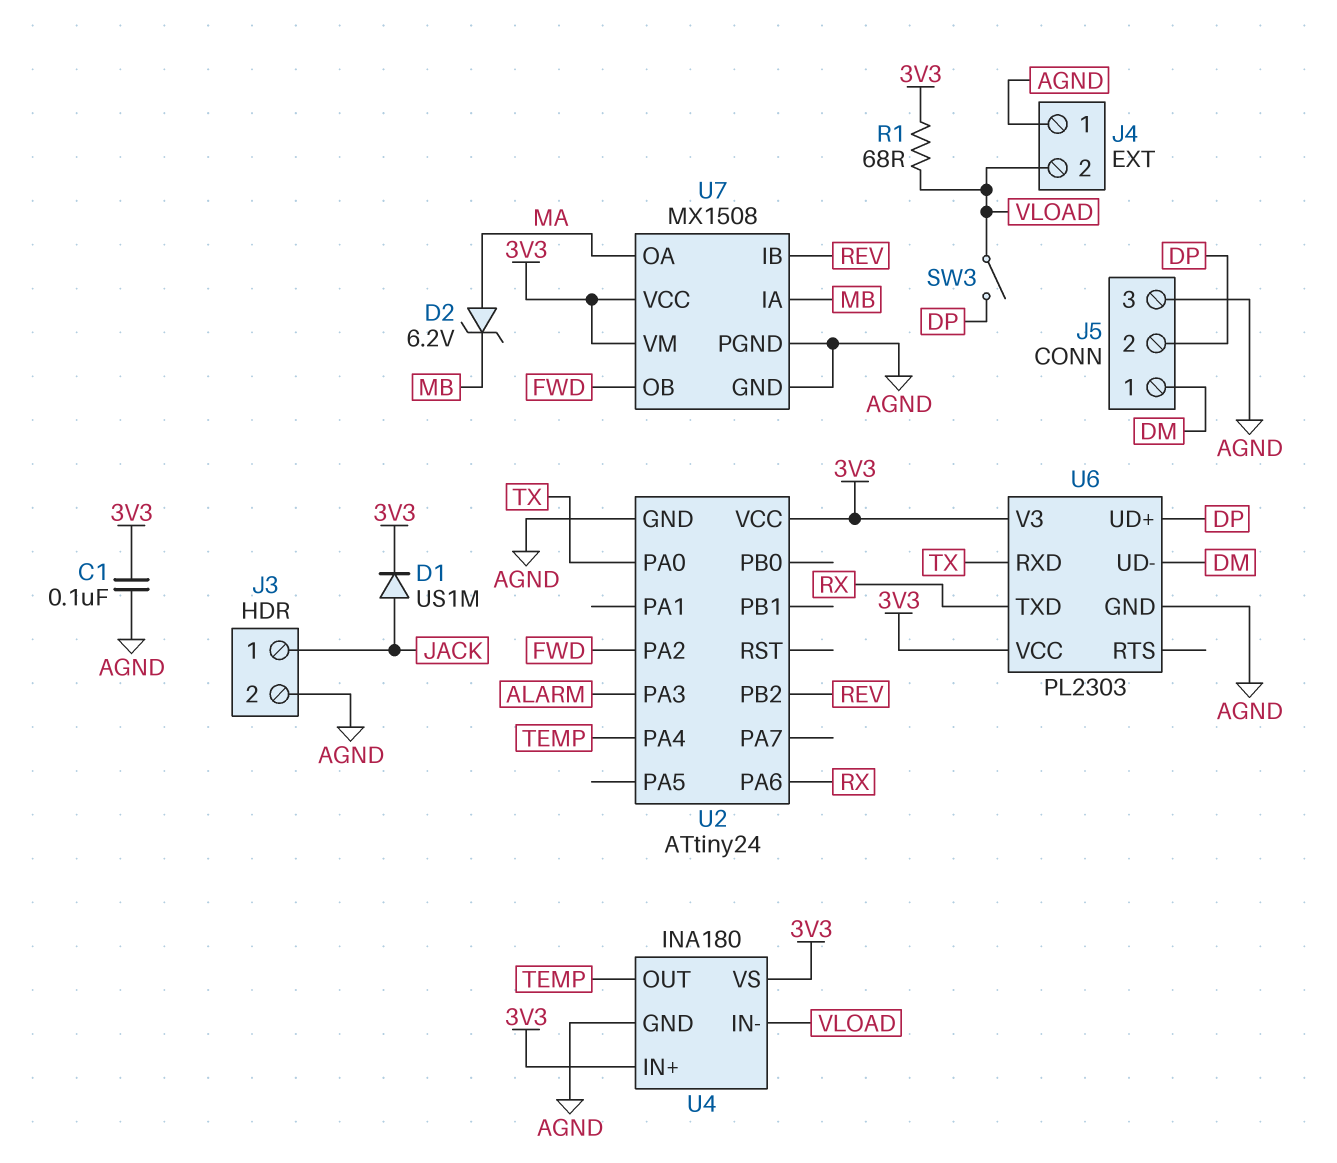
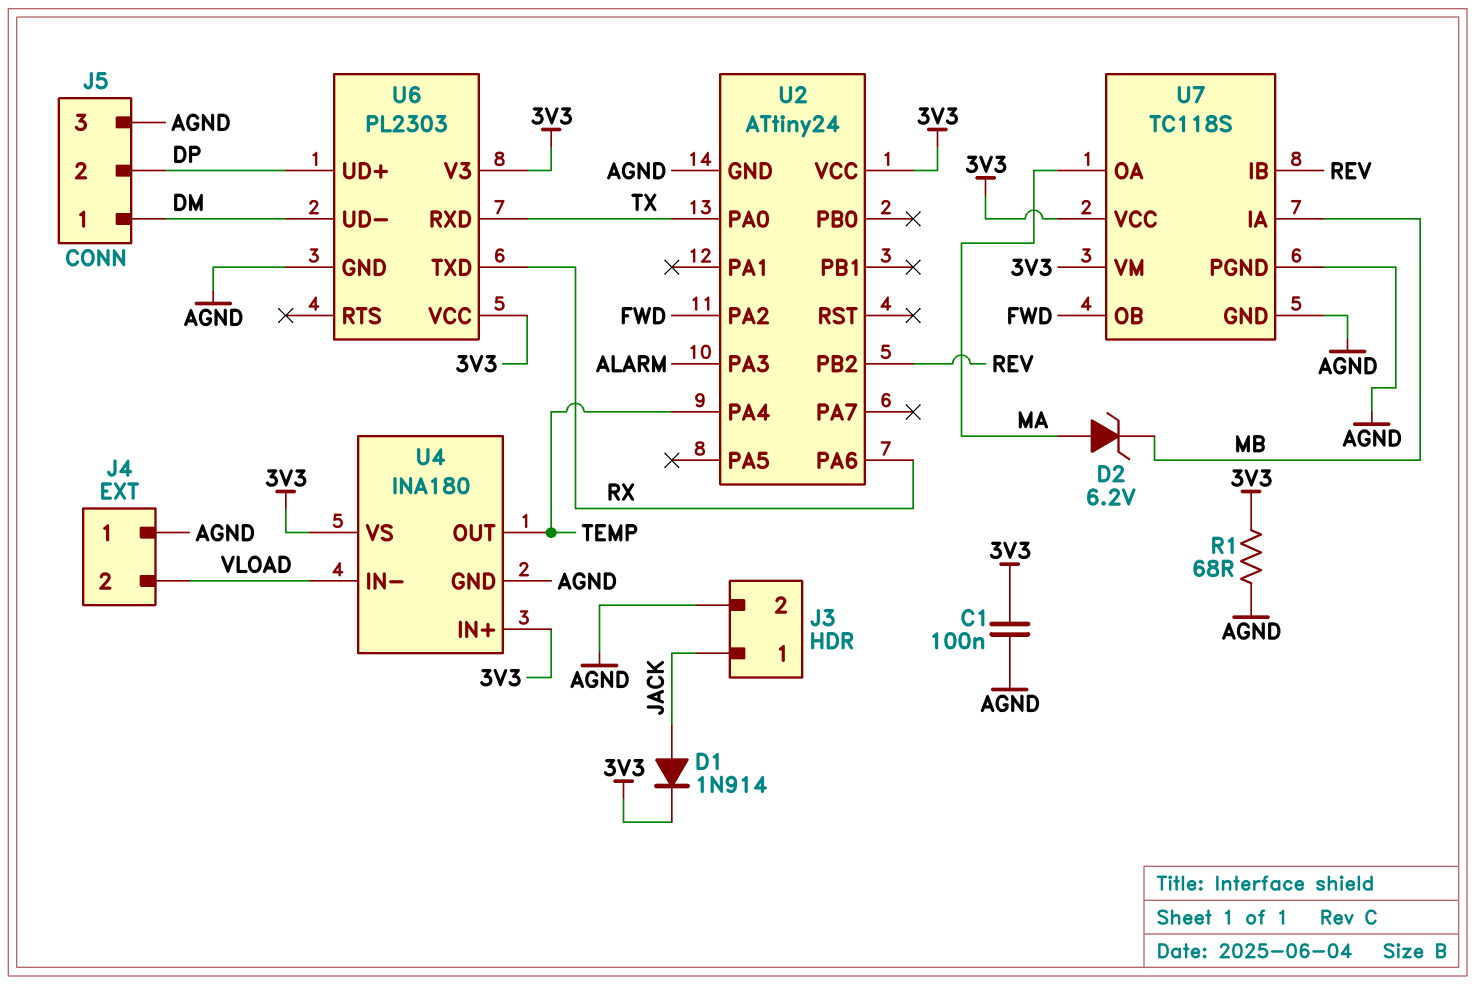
D1: diode US1M (A JACK, K 3V3) -> diode 1N914 (A JACK, K 3V3)
R1: 68 (3V3, VLOAD) -> 68 (3V3, AGND)
SW3: switch (DP, VLOAD) -> none
U7: MX1508 -> TC118S

